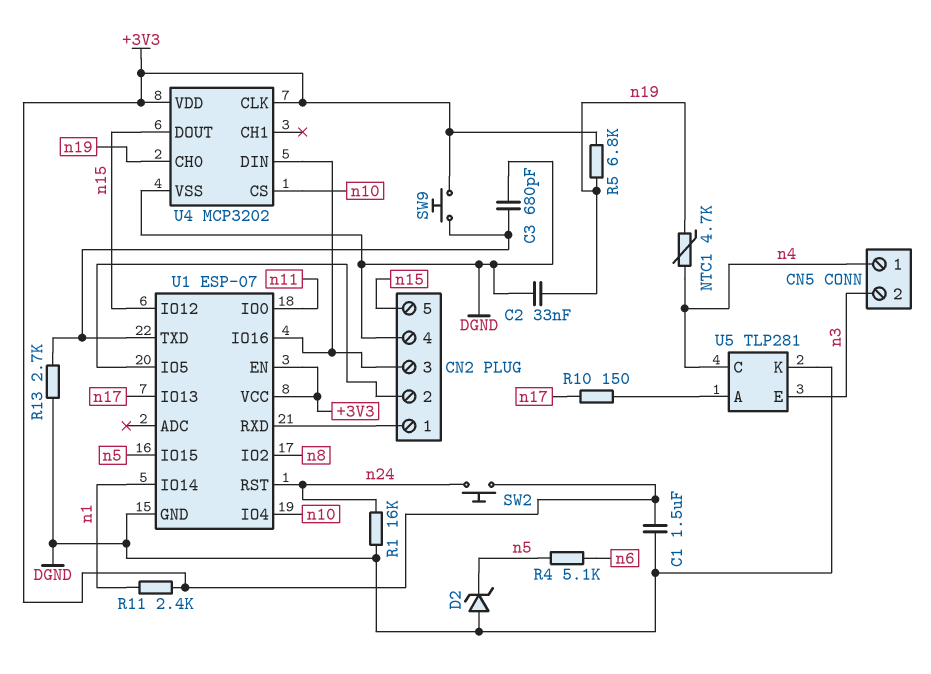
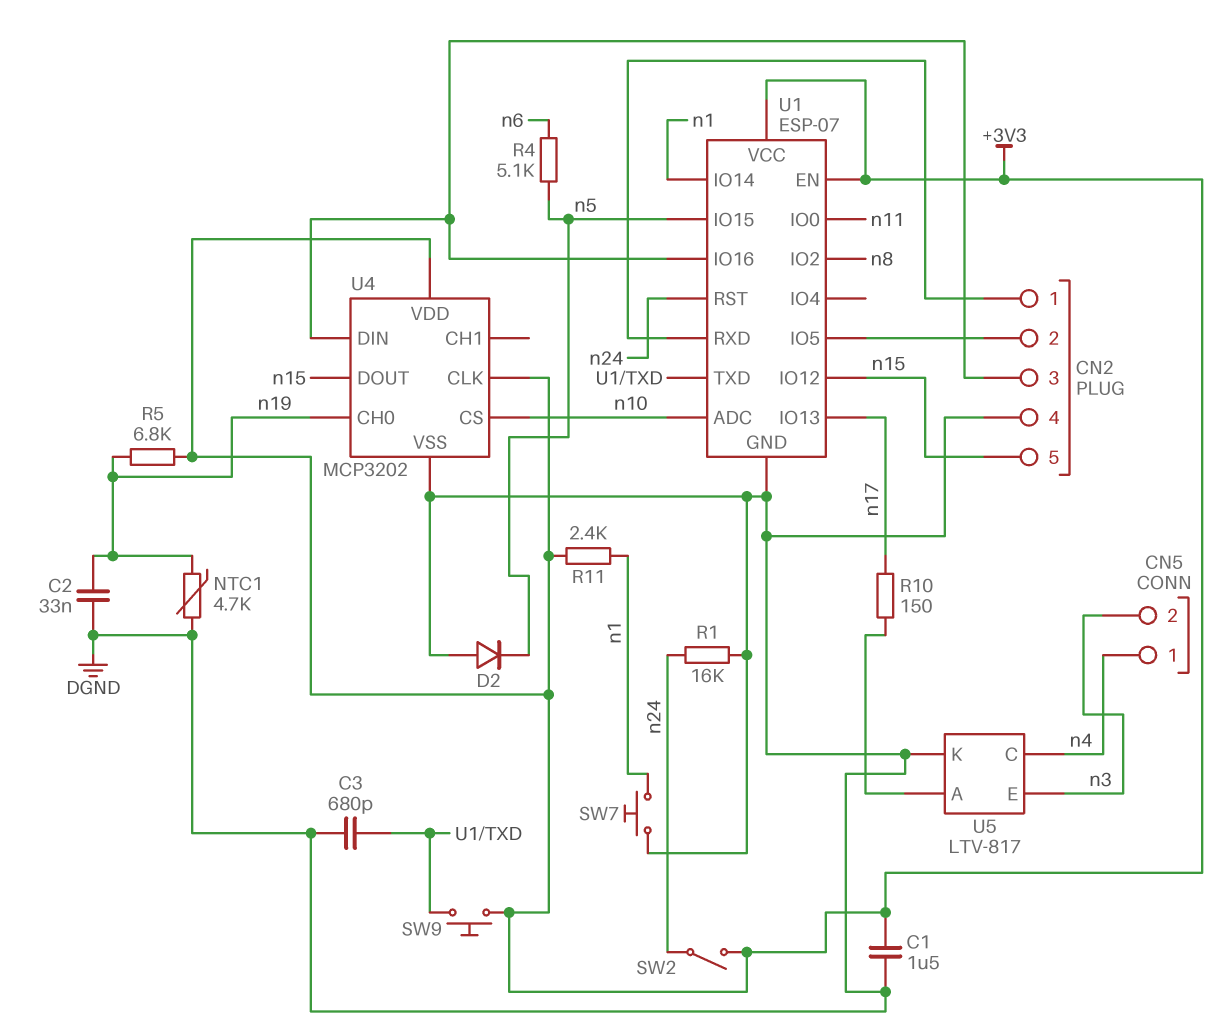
D2: zener (A DGND, K n5) -> diode (A DGND, K n5)
NTC1: 4.7k (n4, n19) -> 4.7k (DGND, n19)
R13: 2.7k (DGND, U1/TXD) -> none
SW2: button (+3V3, n24) -> switch (+3V3, n24)
SW7: none -> button (DGND, n1)
U1 pin ADC: none -> n10
U1 pin IO4: n10 -> none
U5: TLP281 -> LTV-817

